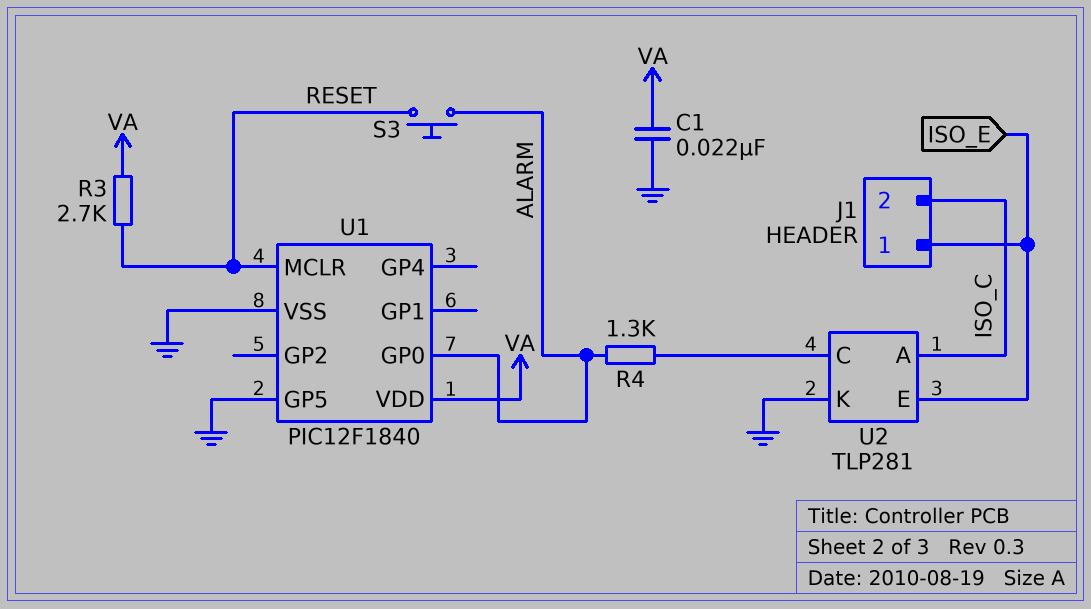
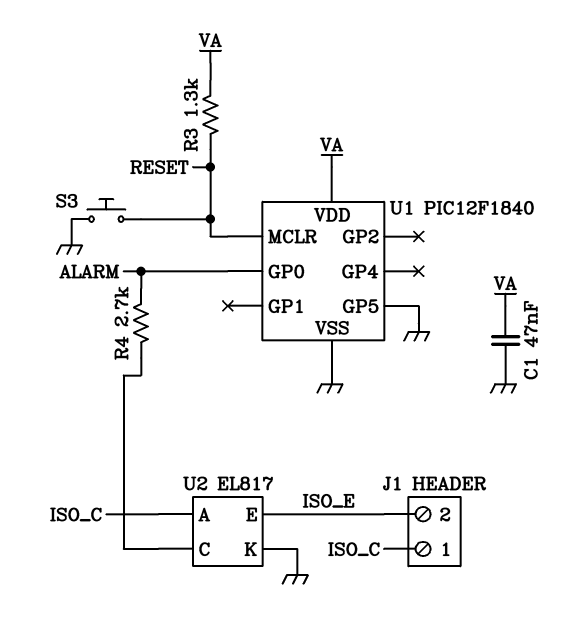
C1: 22nF (GND, VA) -> 47nF (GND, VA)
J1 pin 1: ISO_E -> ISO_C
J1 pin 2: ISO_C -> ISO_E
R3: 2.7k (RESET, VA) -> 1.3k (RESET, VA)
R4: 1.3k (ALARM, U2/C) -> 2.7k (ALARM, U2/C)
S3: button (ALARM, RESET) -> button (GND, RESET)
U2: TLP281 -> EL817

